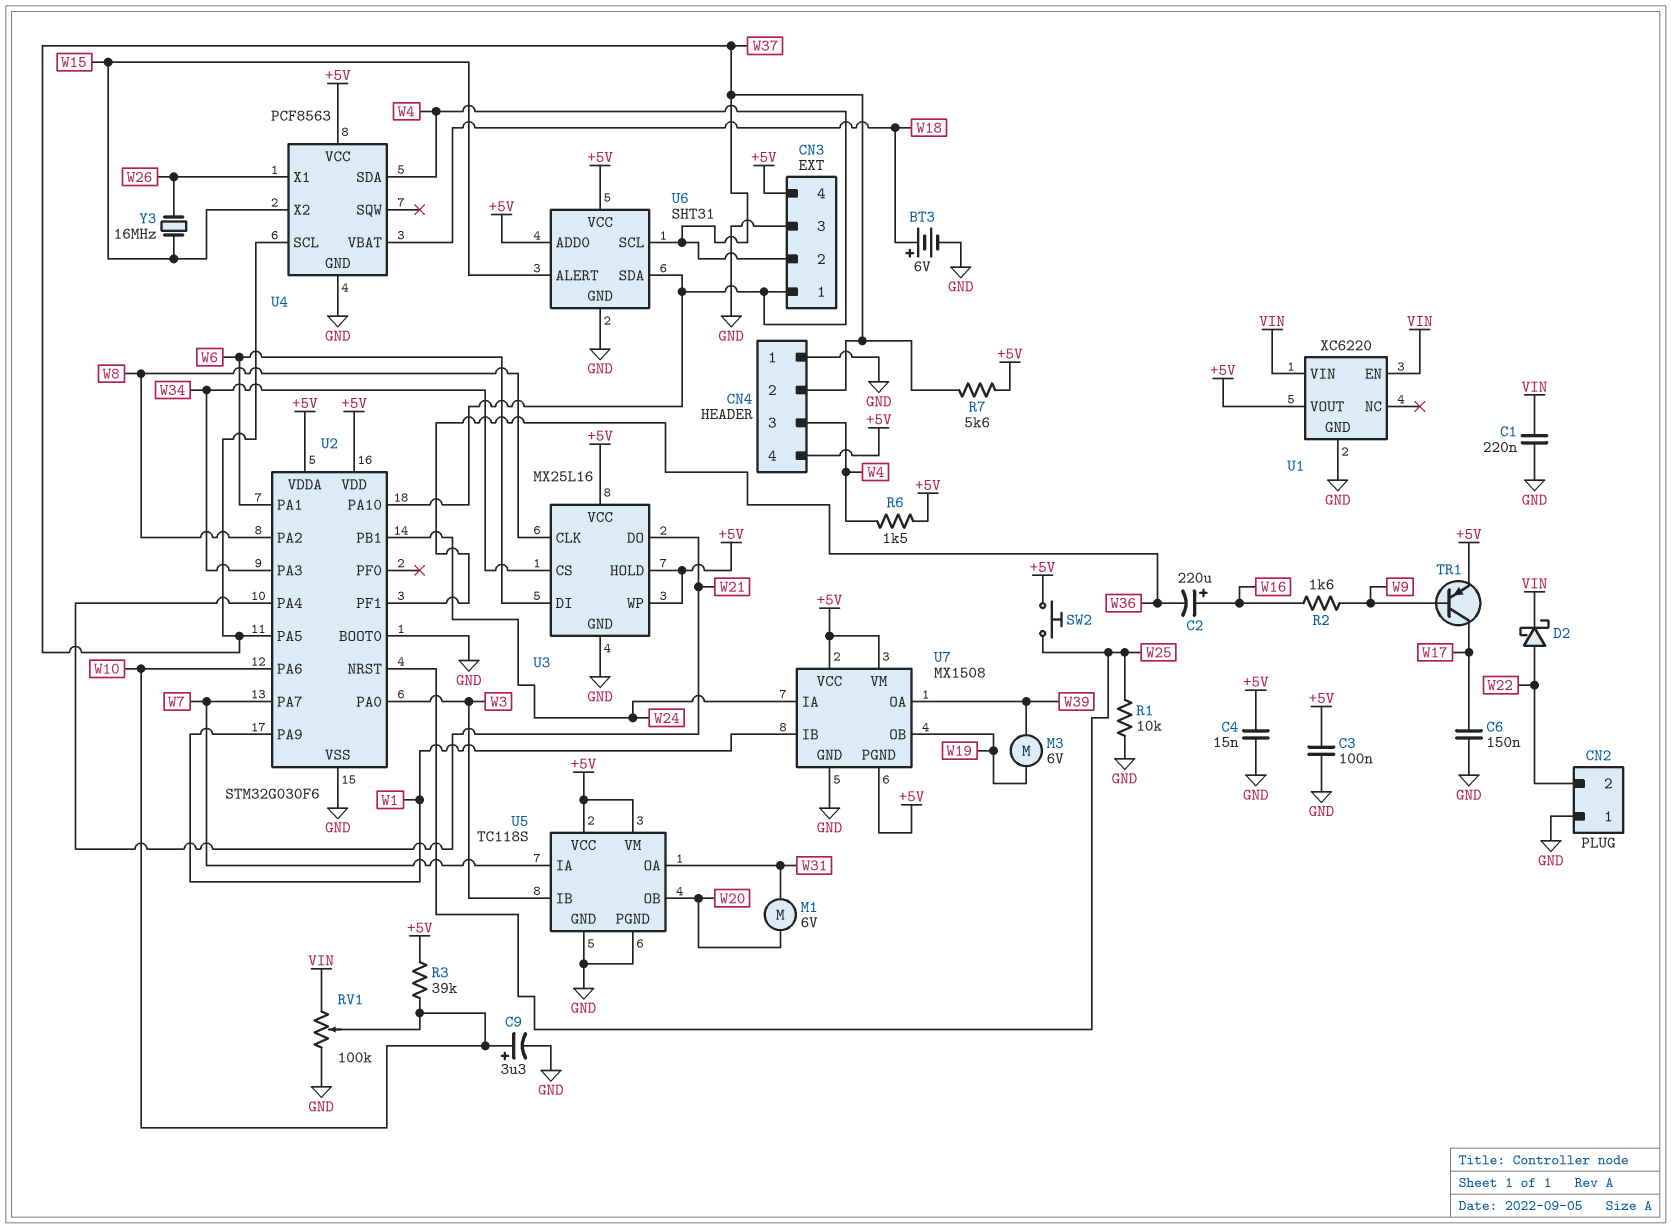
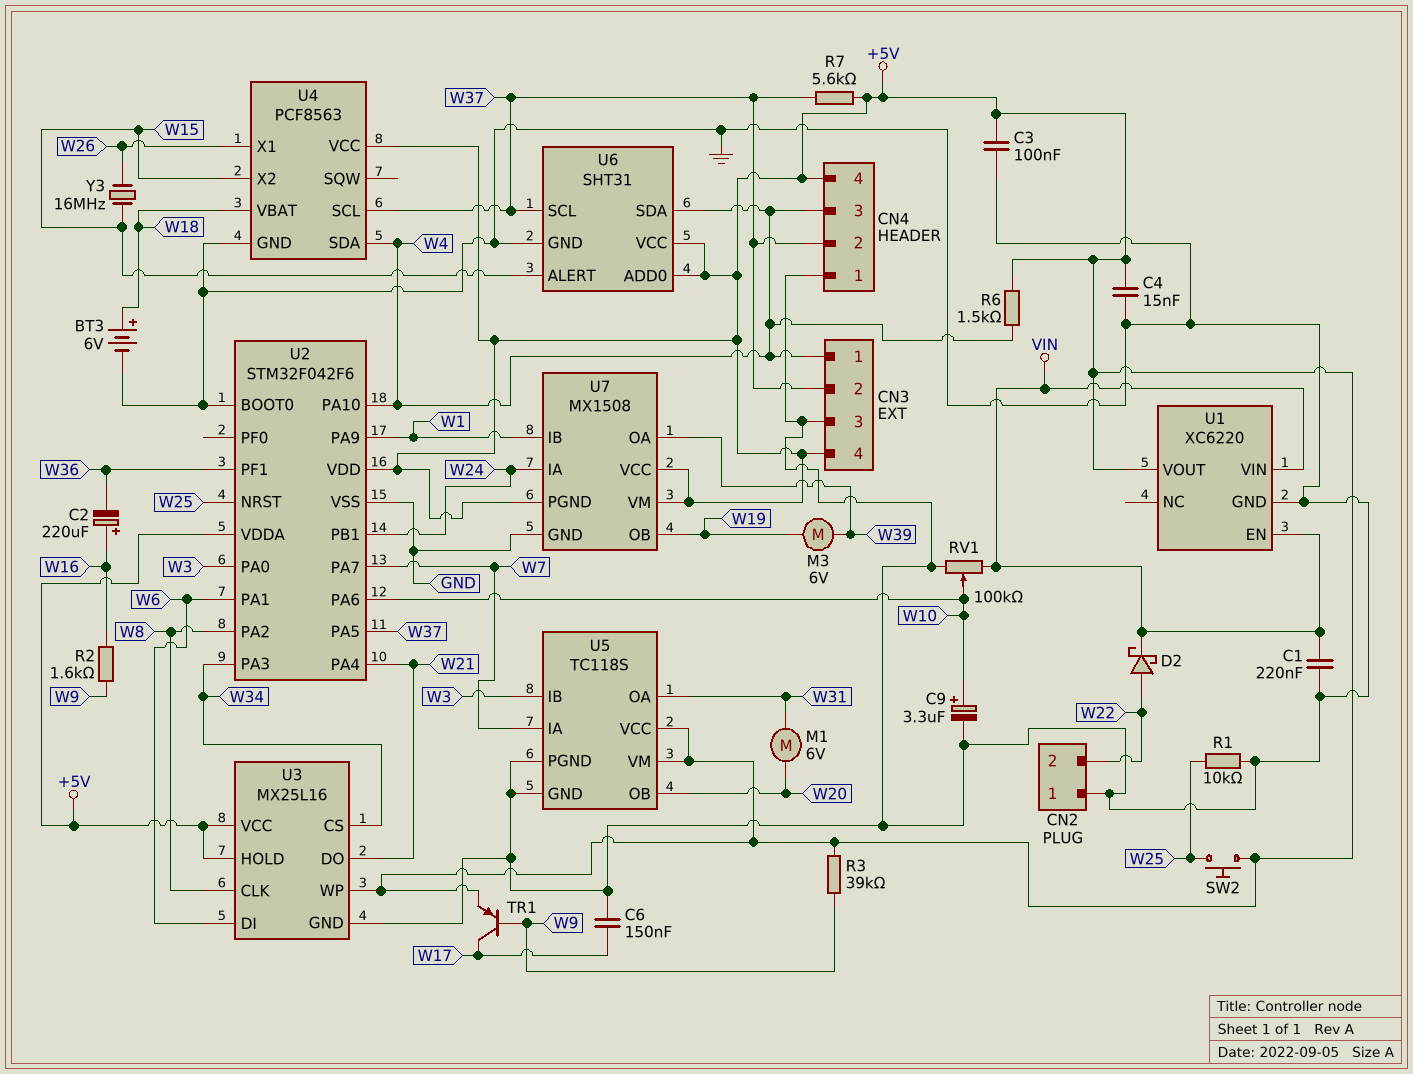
R3: 39k (+5V, W10) -> 39k (+5V, W9)
U2: STM32G030F6 -> STM32F042F6

